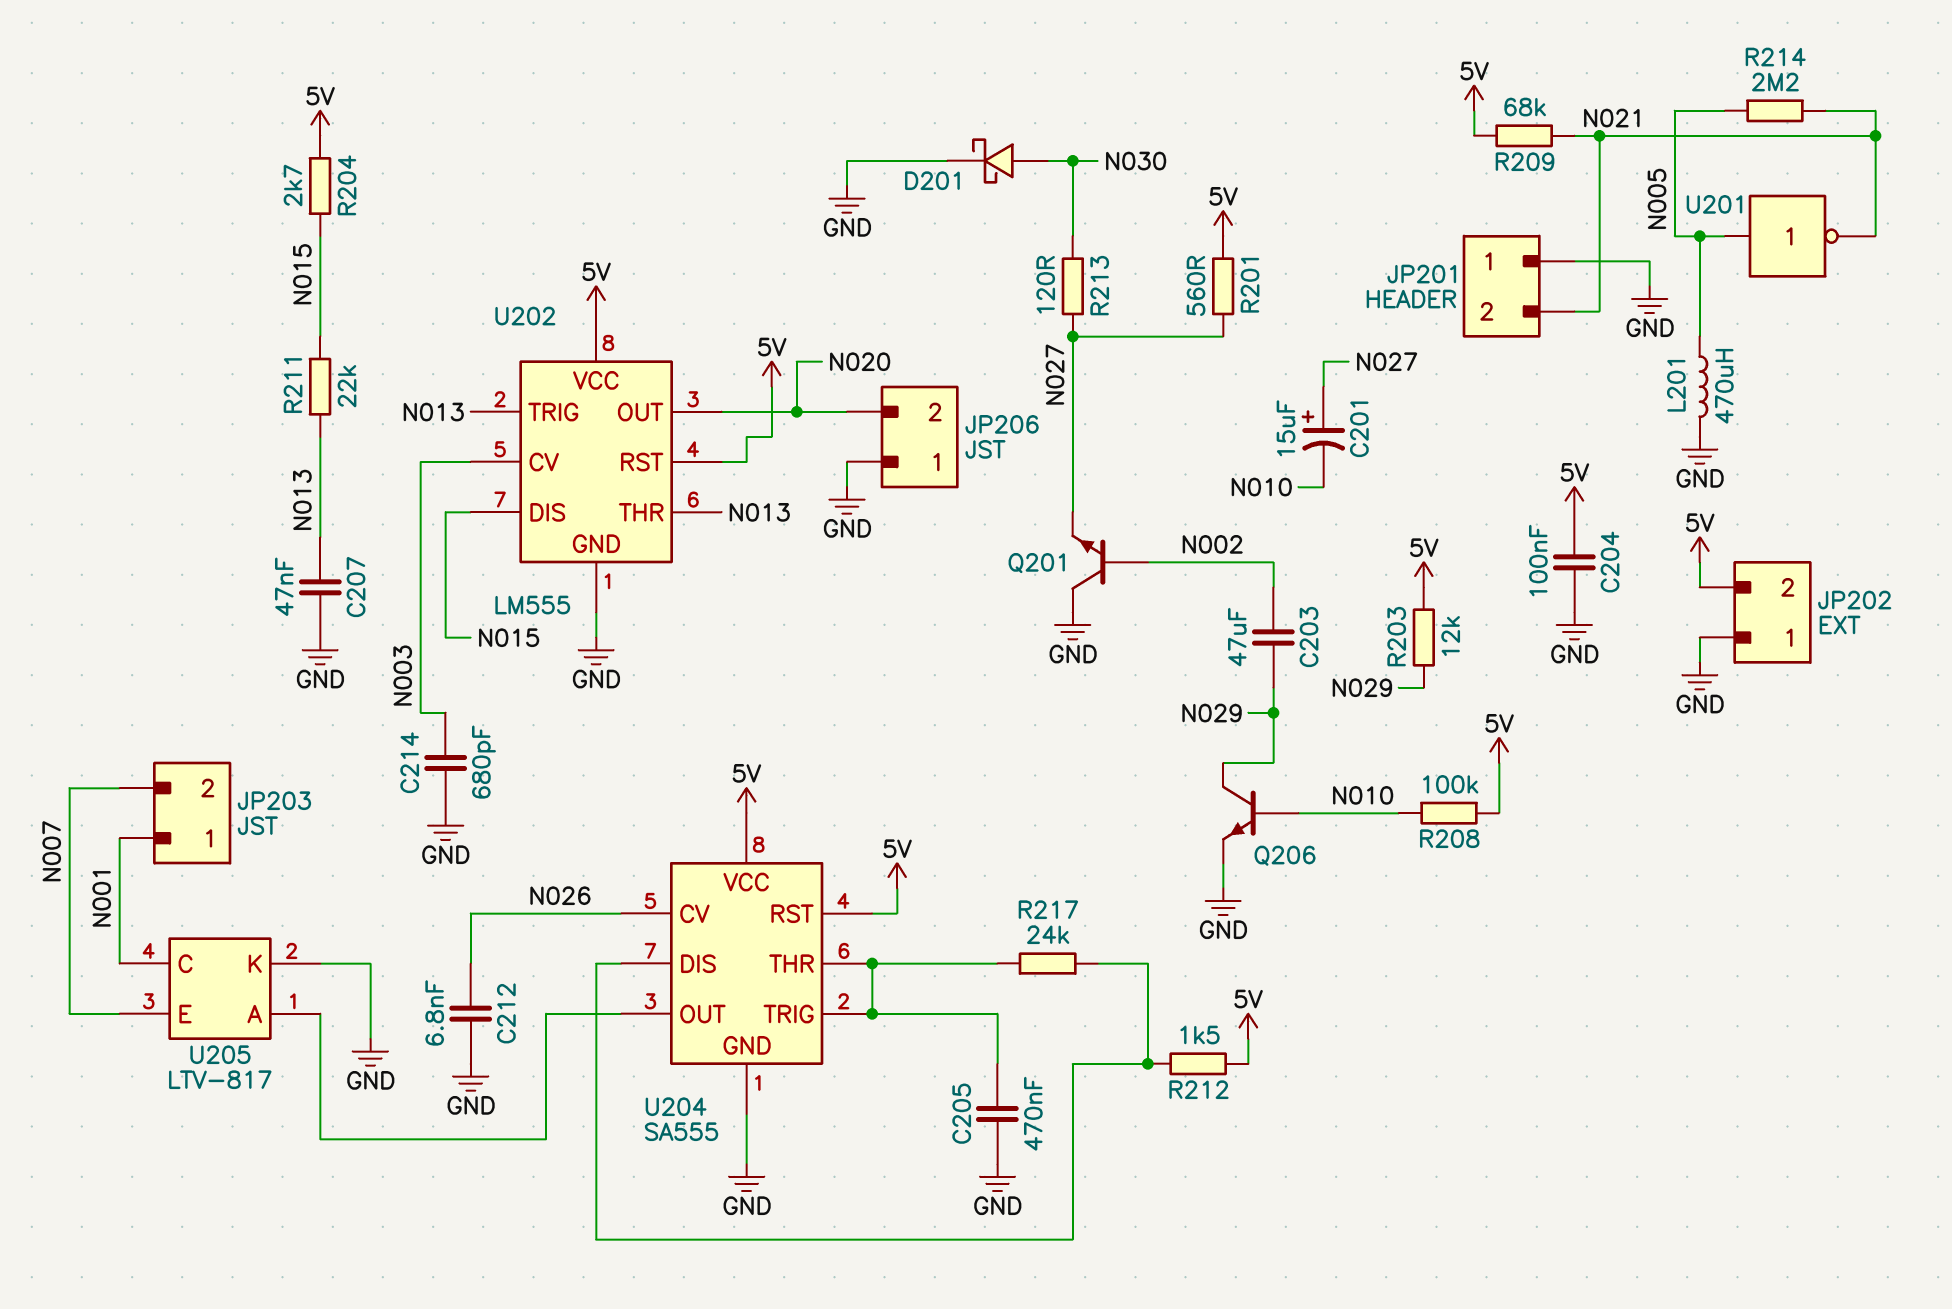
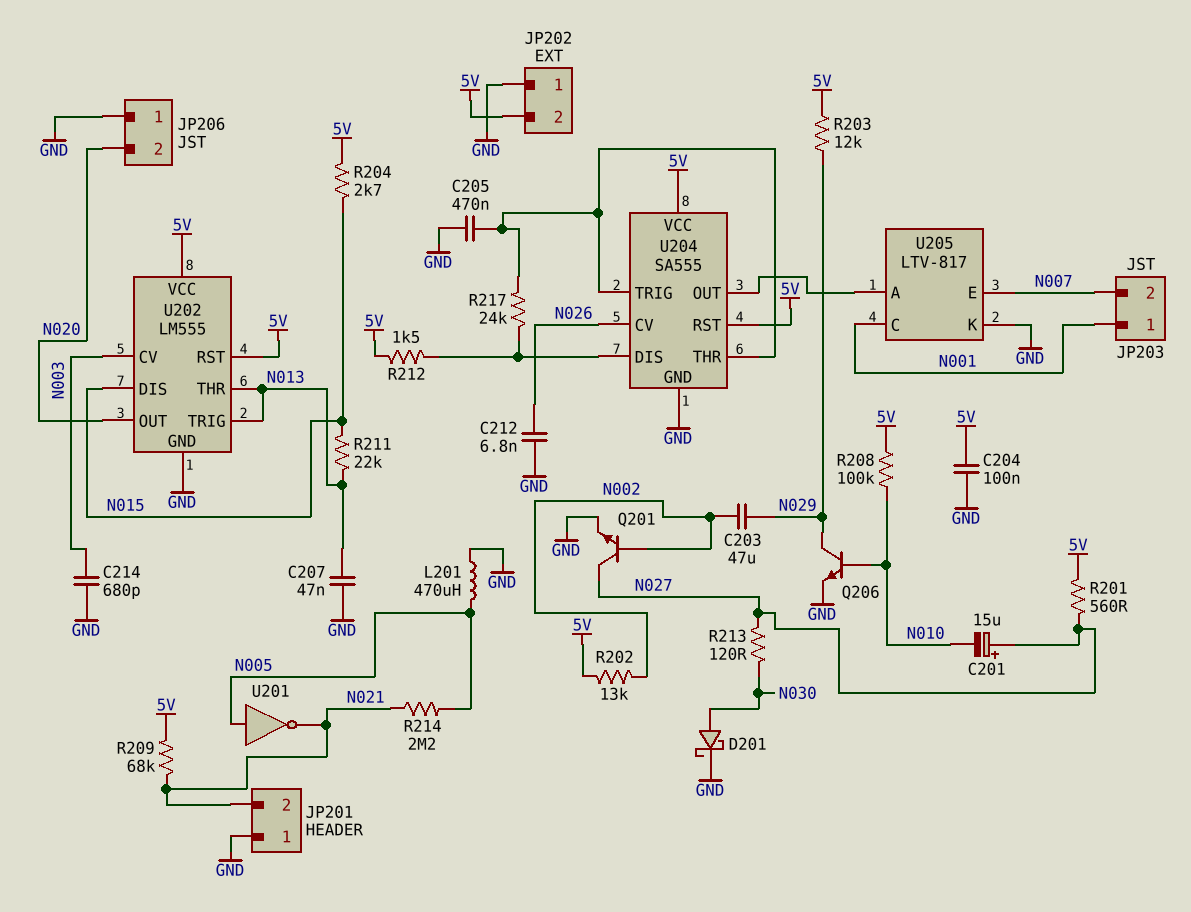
Q201: NPN (B N002, C GND, E N027) -> NPN (B N002, C N027, E GND)
R202: none -> 13k (5V, N002)

